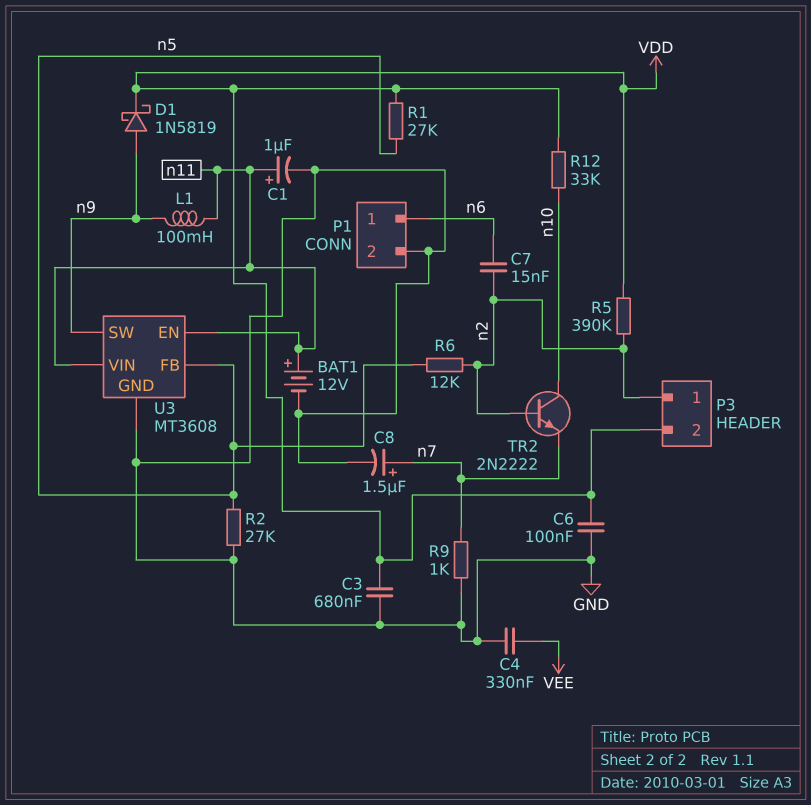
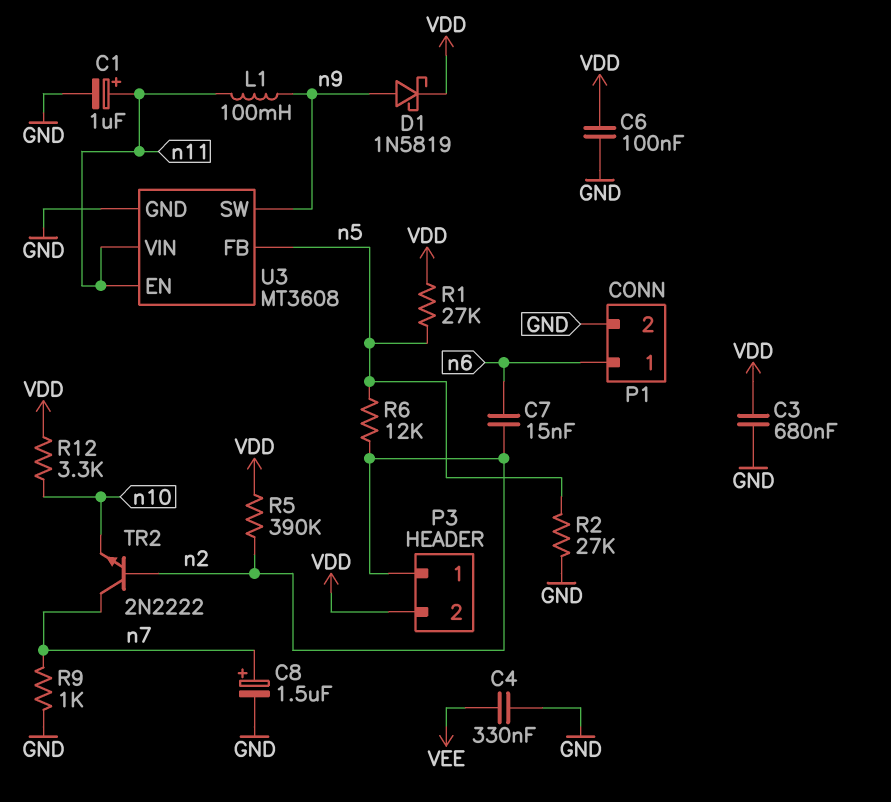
BAT1: 12V (plus n11, minus GND) -> none
R12: 33k (VDD, n10) -> 3.3k (VDD, n10)
TR2: NPN 2N2222 (B n2, C n10, E n7) -> NPN 2N2222 (B n2, C n7, E n10)

